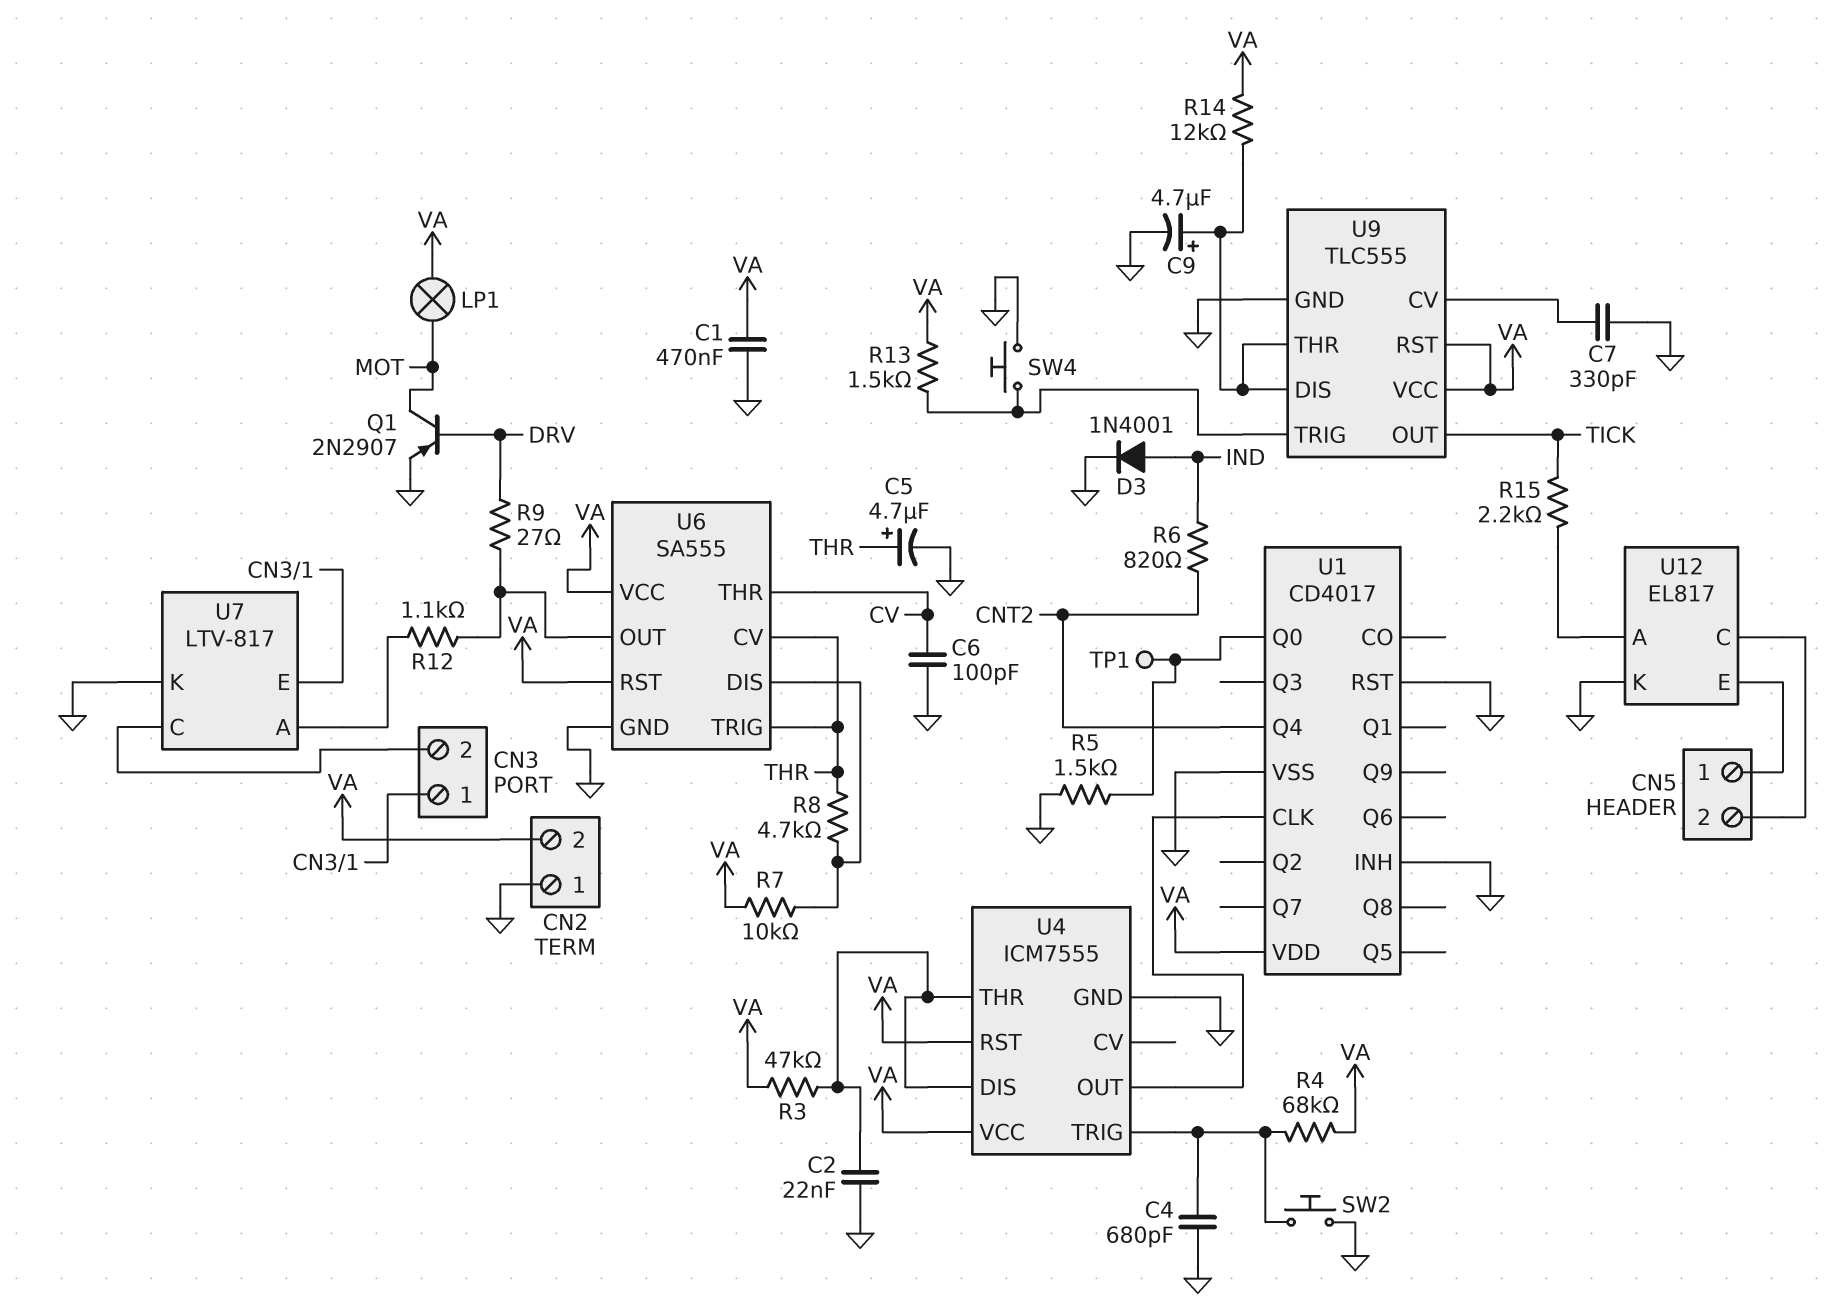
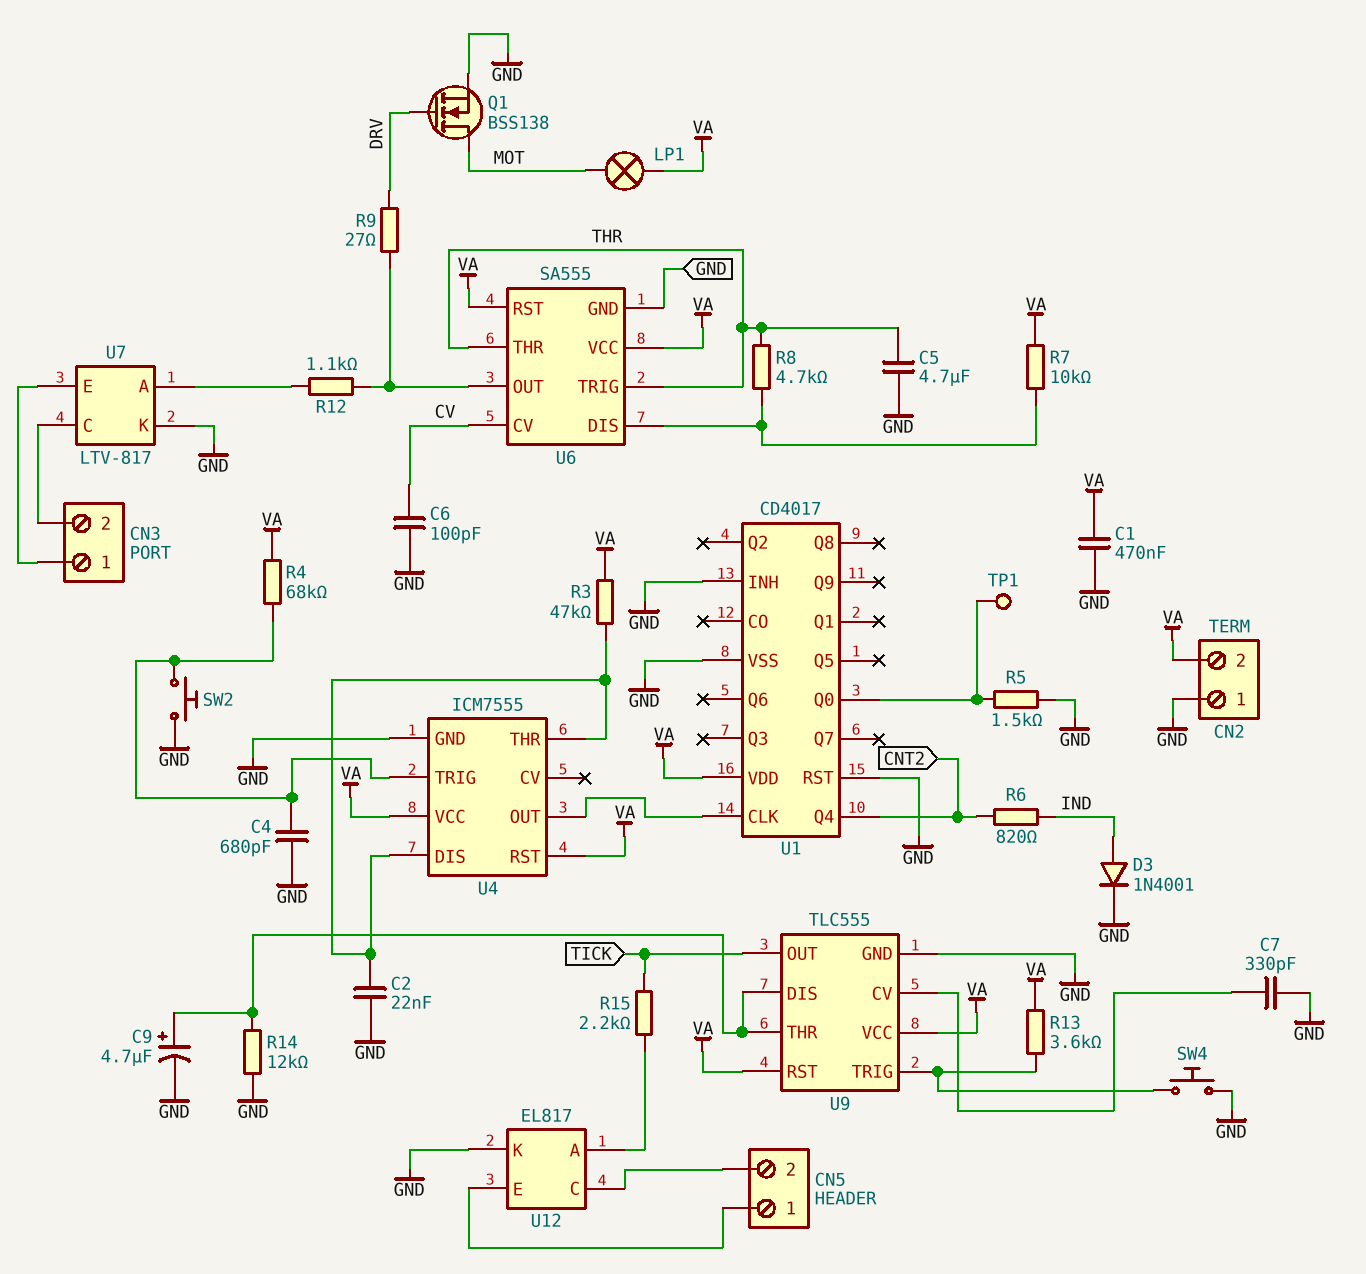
C5: 4.7uF (plus THR, minus GND) -> 4.7uF (GND, THR)
Q1: PNP 2N2907 (B DRV, C MOT, E GND) -> NMOS BSS138 (G DRV, D MOT, S GND)
R13: 1.5k (U9/TRIG, VA) -> 3.6k (U9/TRIG, VA)
R14: 12k (U9/DIS, VA) -> 12k (GND, U9/DIS)
U6 pin CV: THR -> CV
U6 pin THR: CV -> THR

